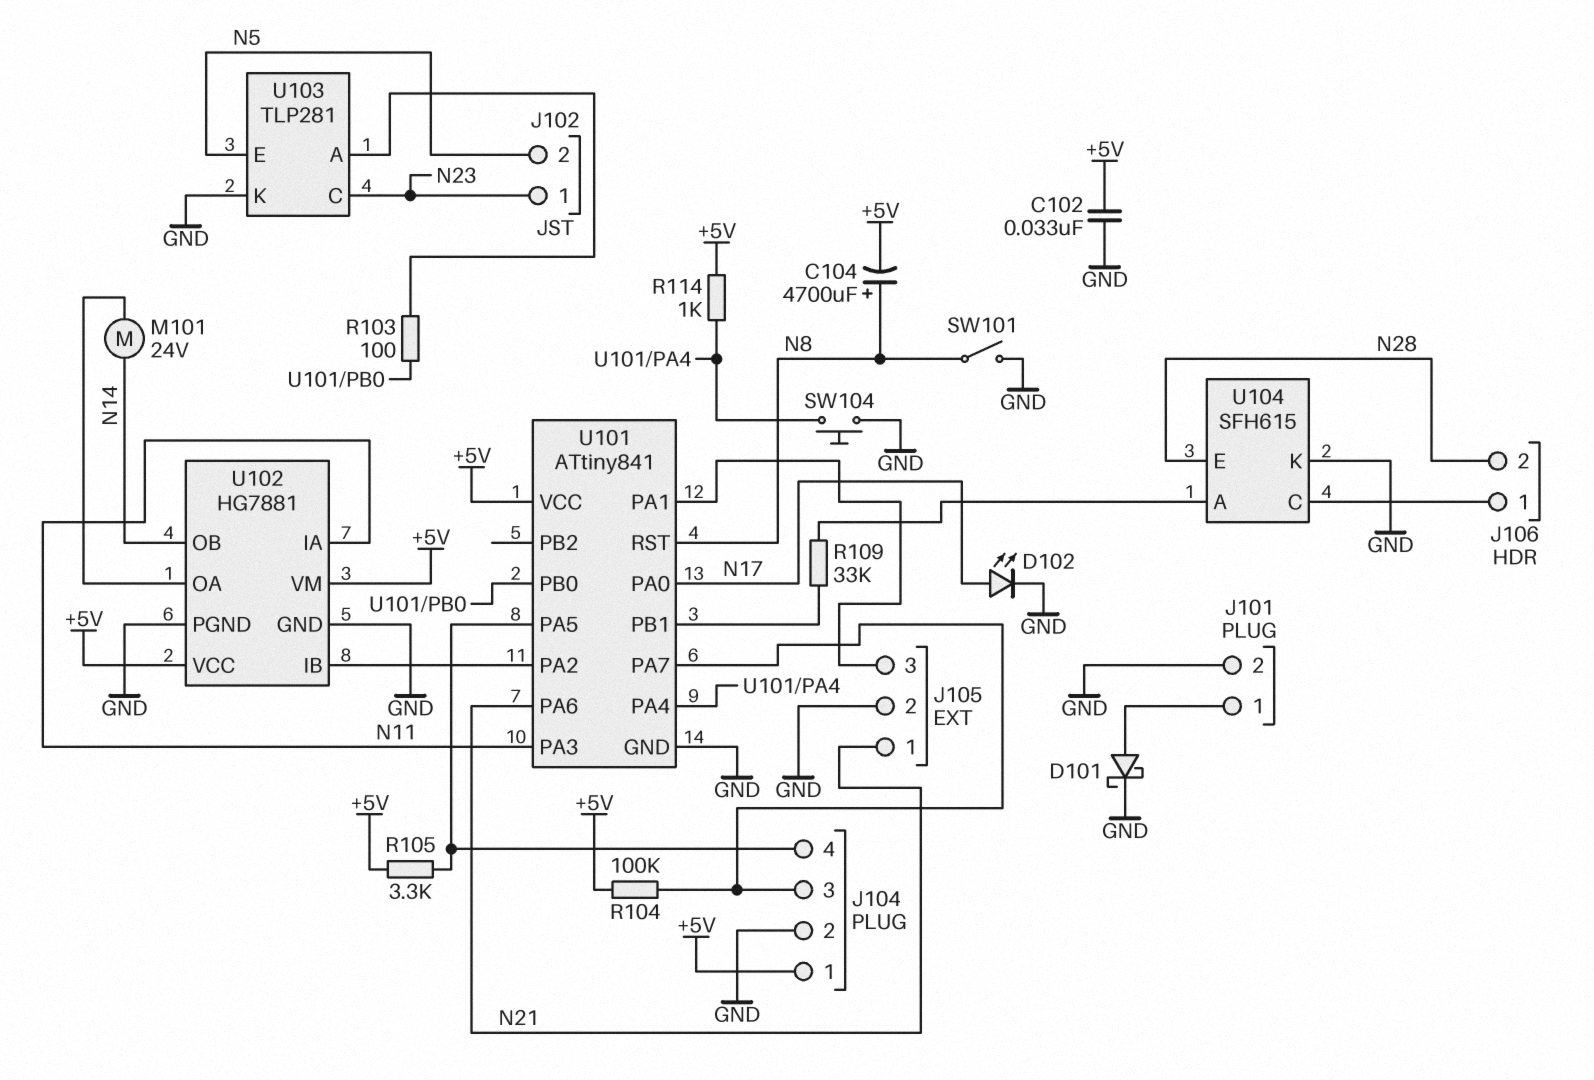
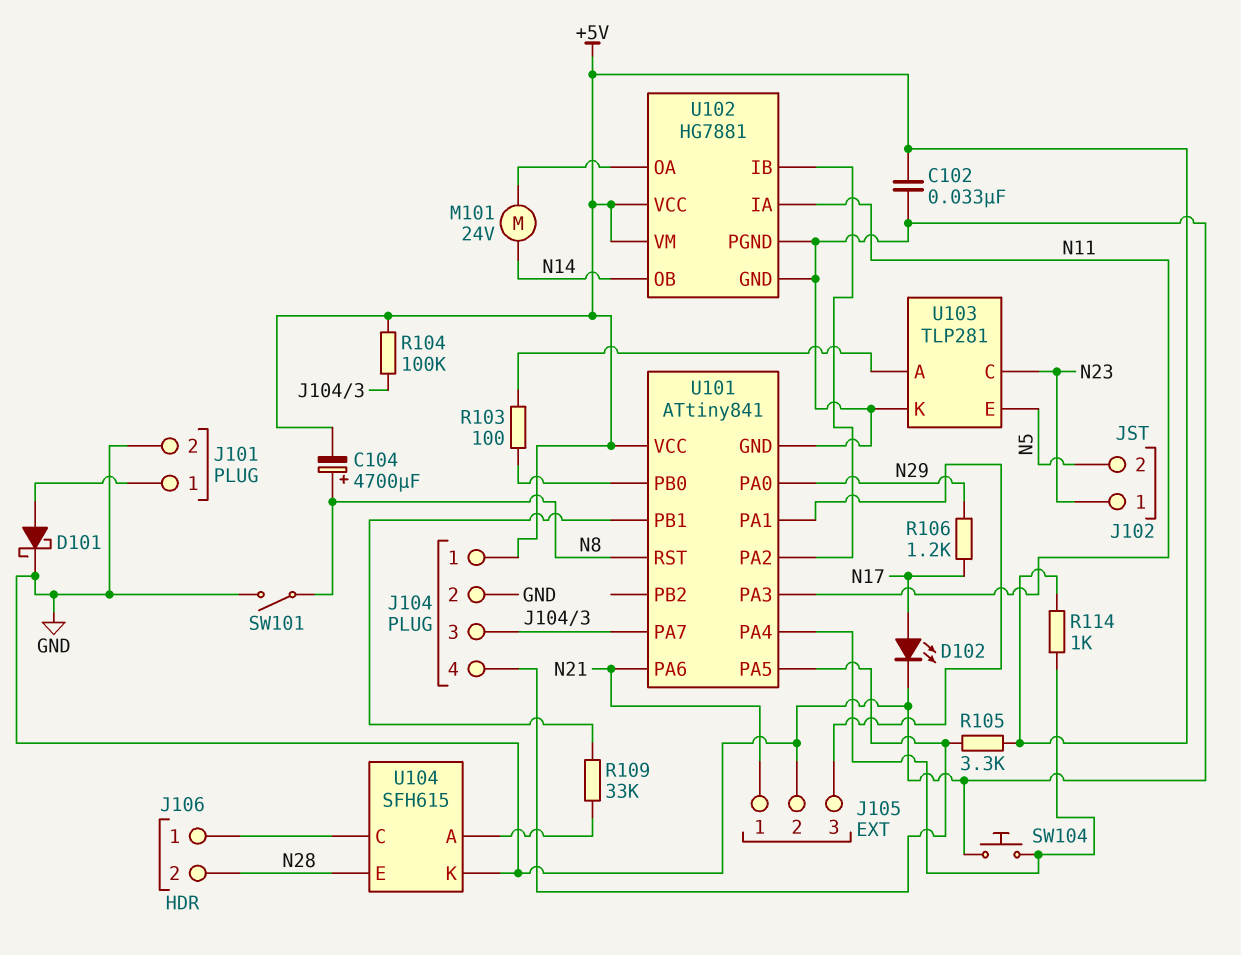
R106: none -> 1.2k (N17, N29)
U101 pin PA0: N17 -> N29

